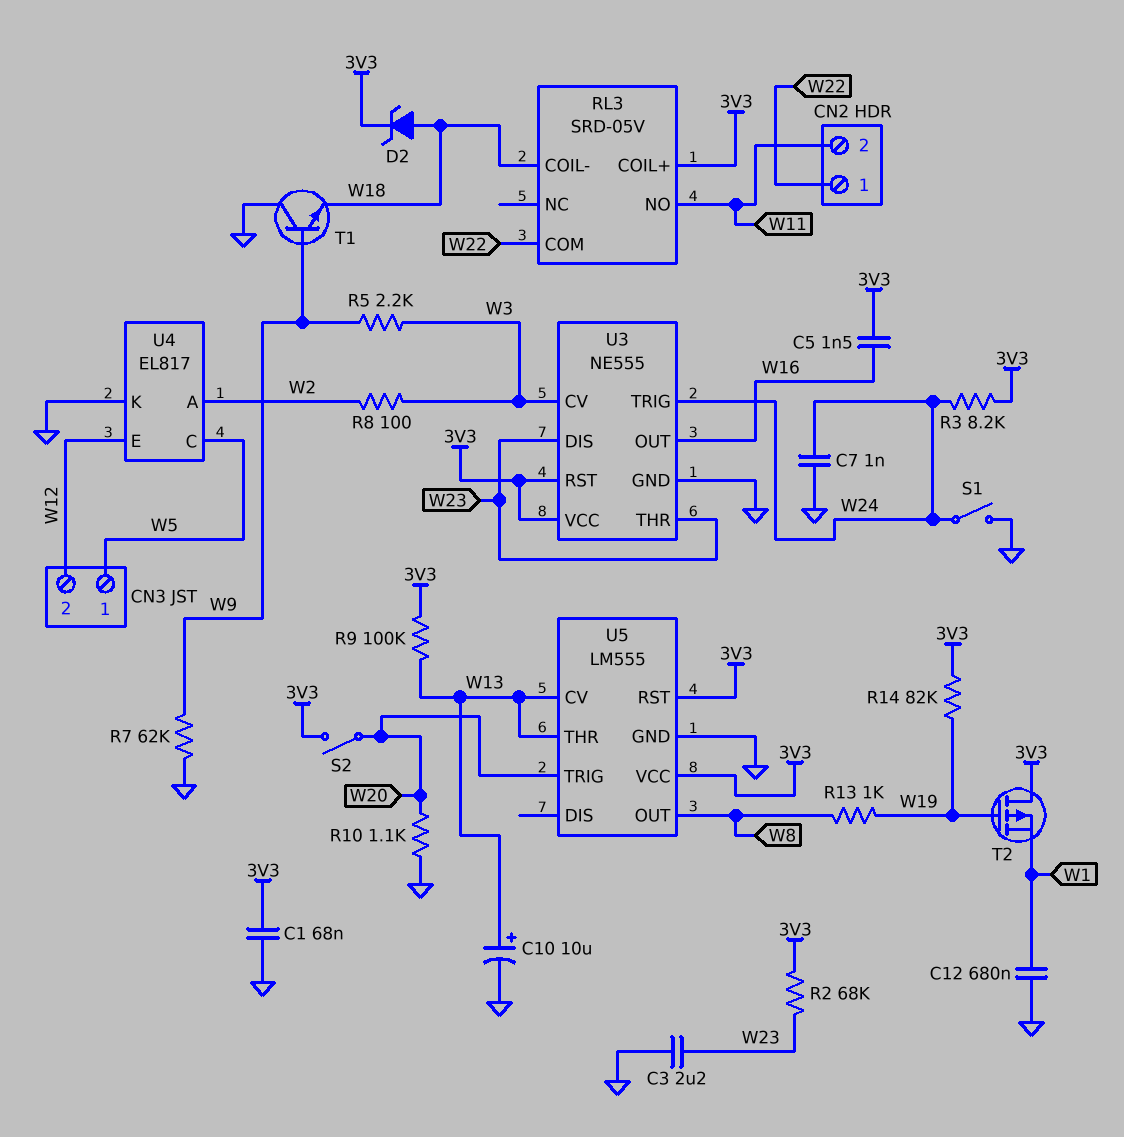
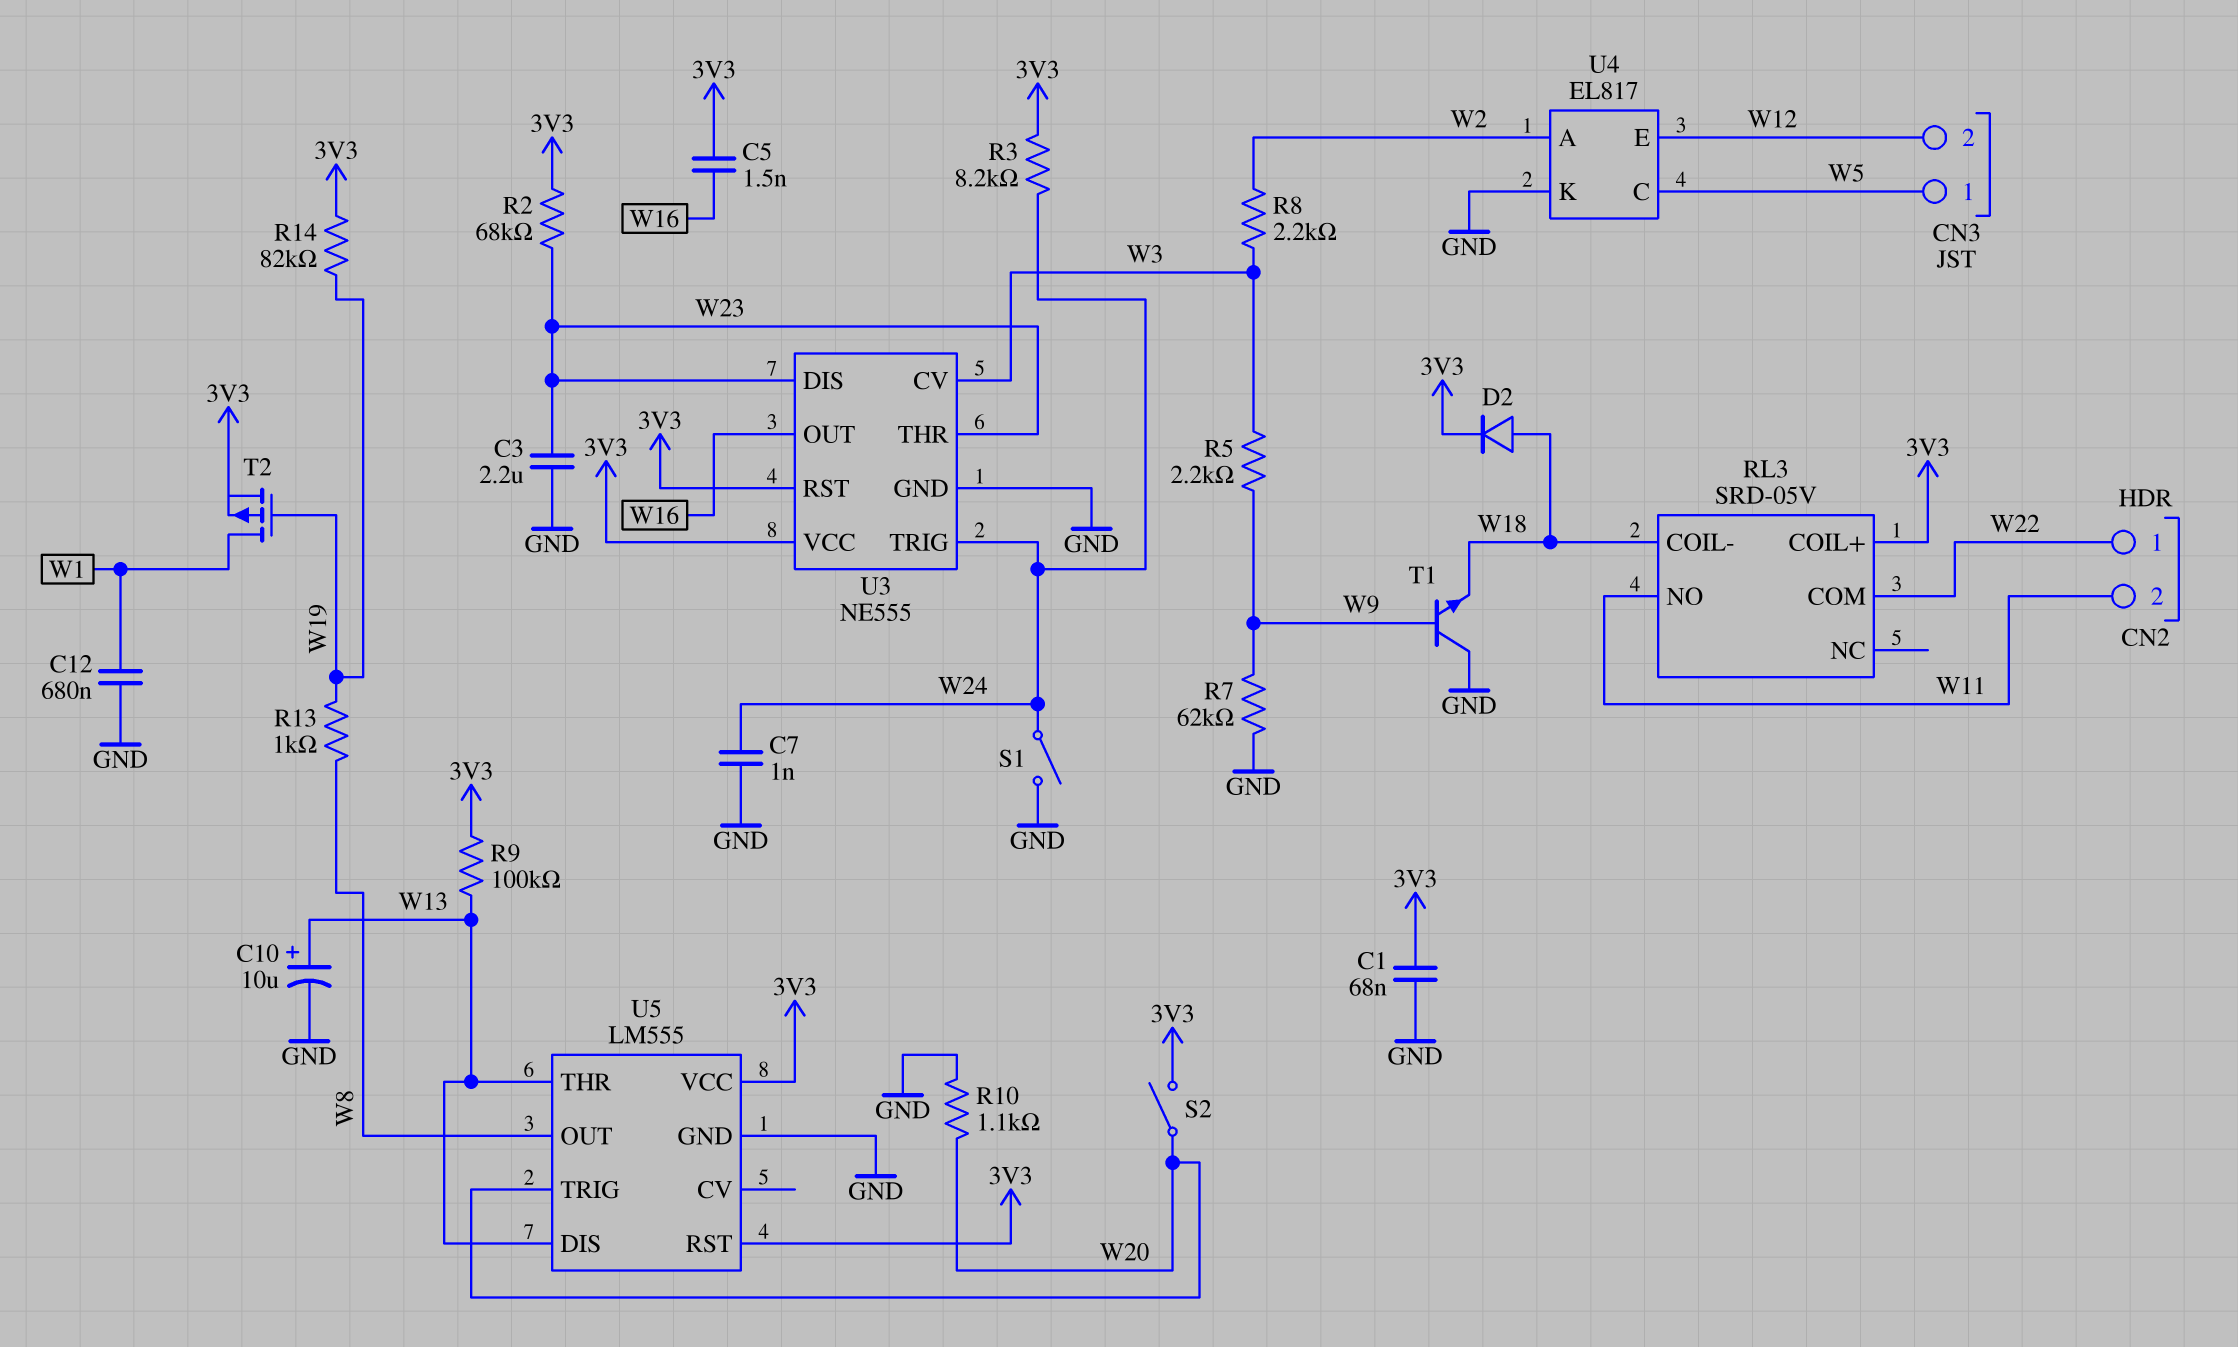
D2: zener (A W18, K 3V3) -> diode (A W18, K 3V3)
R8: 100 (W2, W3) -> 2.2k (W2, W3)
T2: PMOS (G W19, D 3V3, S W1) -> PMOS (G W19, D W1, S 3V3)
U5 pin CV: W13 -> none
U5 pin DIS: none -> W13

